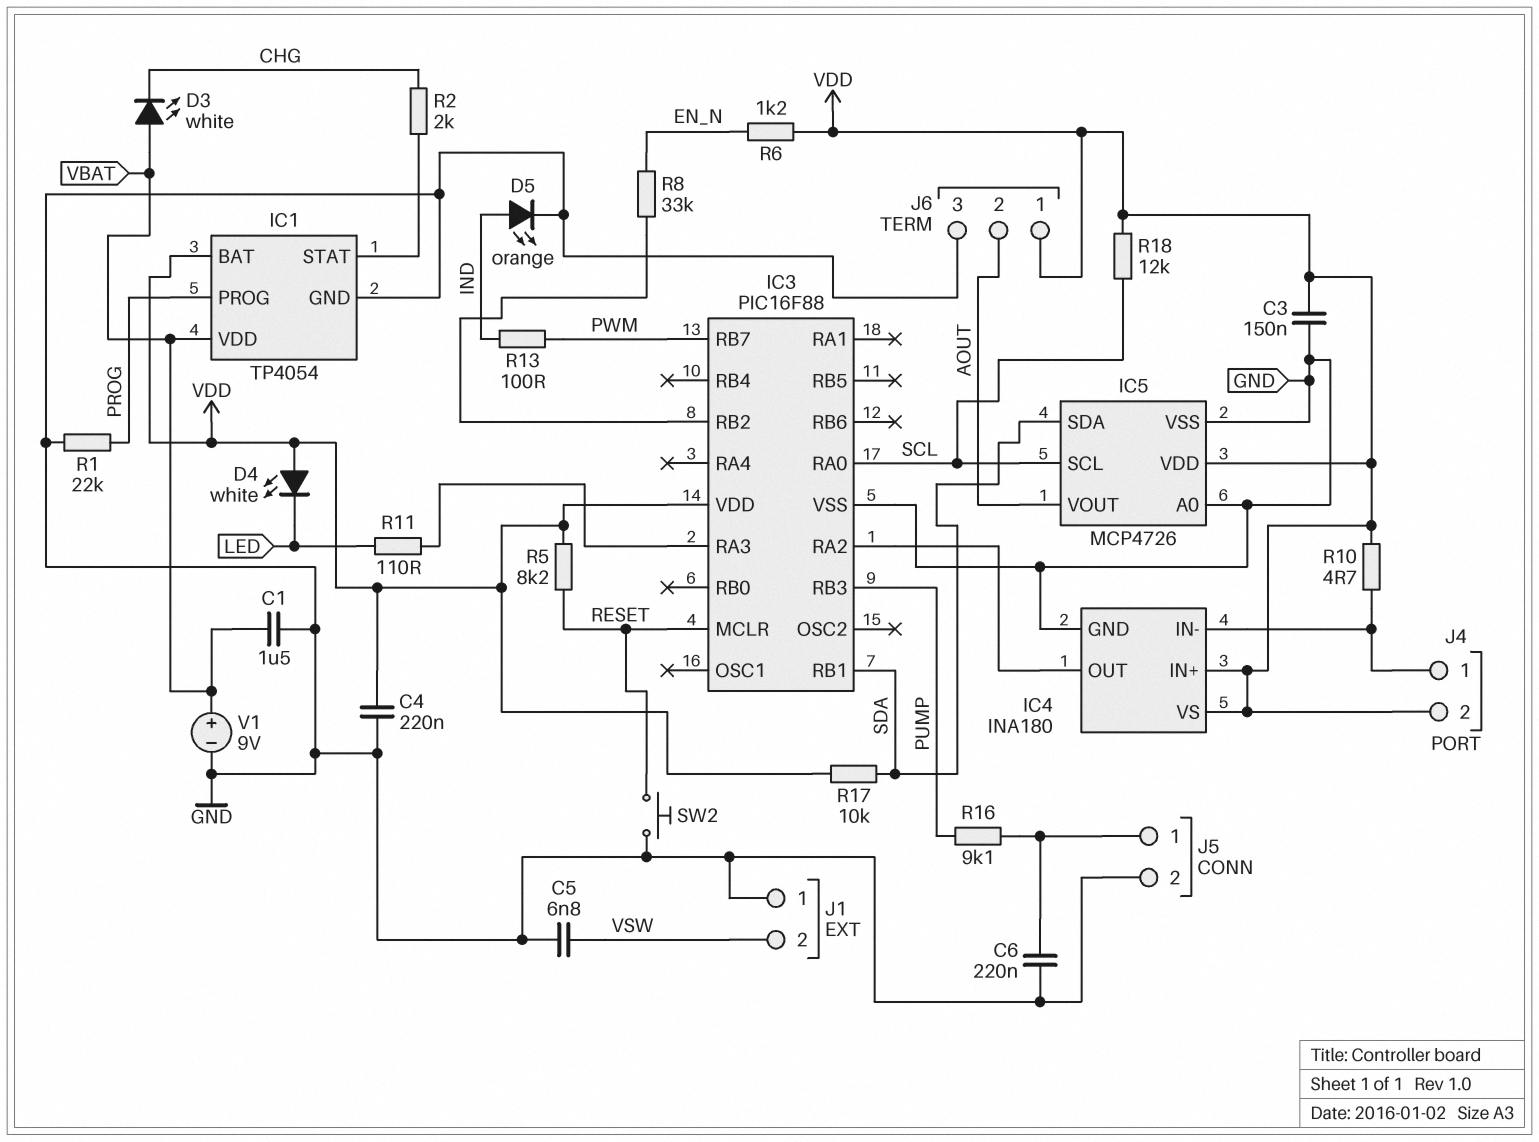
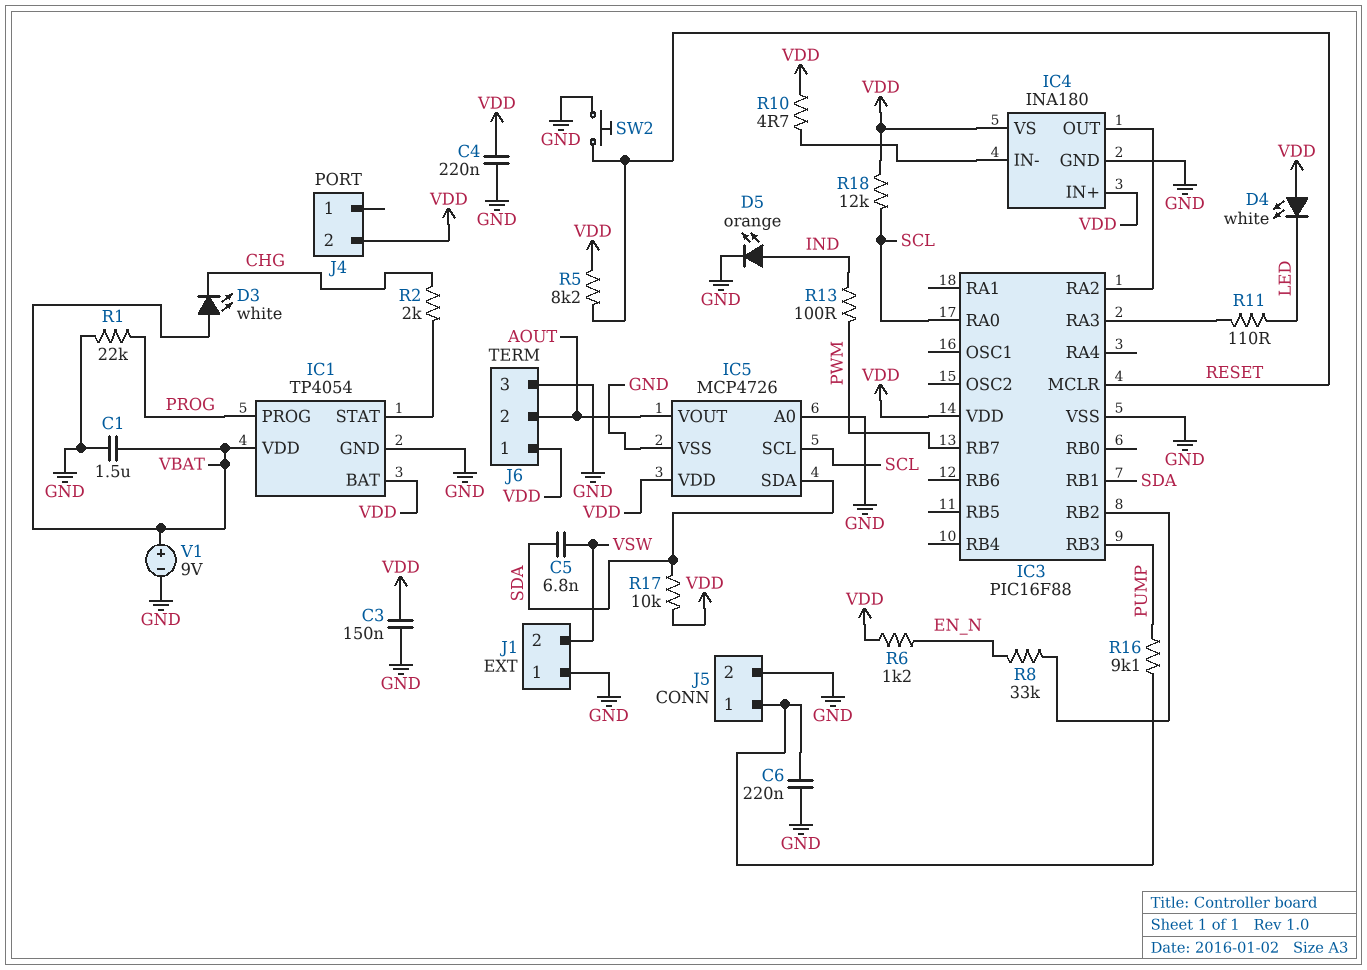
C5: 6.8nF (GND, VSW) -> 6.8nF (SDA, VSW)
J4 pin 1: IC4/IN- -> none

